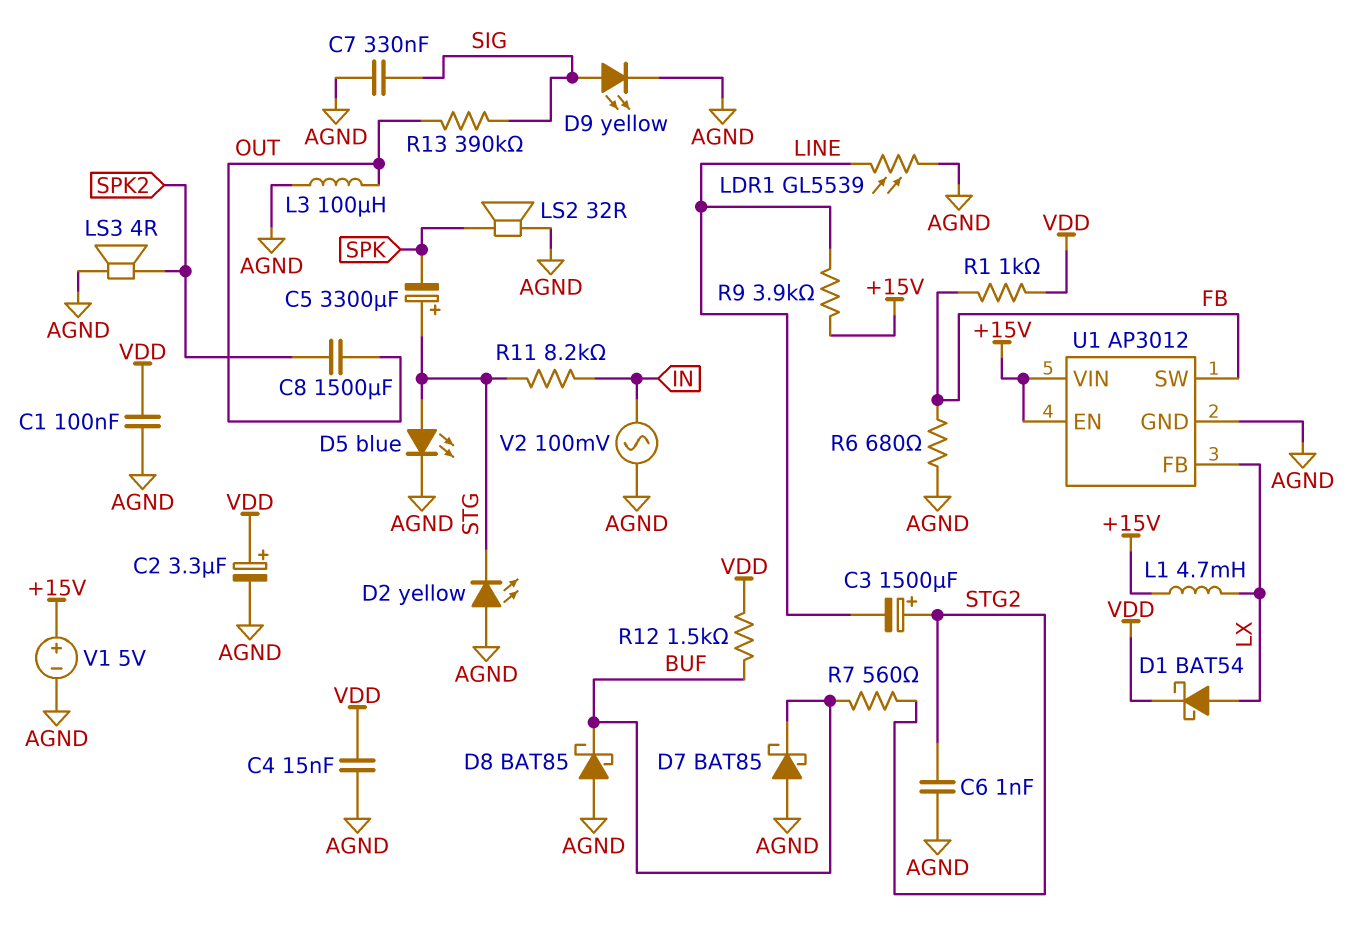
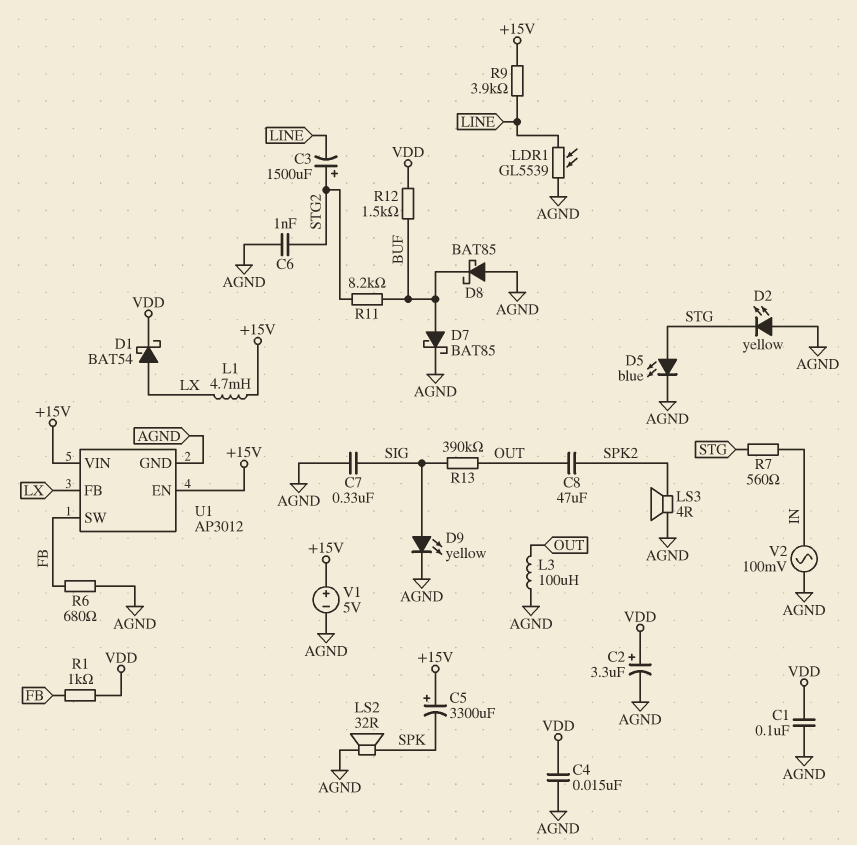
C5: 3300uF (plus STG, minus SPK) -> 3300uF (plus +15V, minus SPK)
C8: 1500uF (OUT, SPK2) -> 47uF (OUT, SPK2)
D7: schottky BAT85 (A AGND, K BUF) -> schottky BAT85 (A BUF, K AGND)
R7: 560 (BUF, STG2) -> 560 (IN, STG)
R11: 8.2k (IN, STG) -> 8.2k (BUF, STG2)

